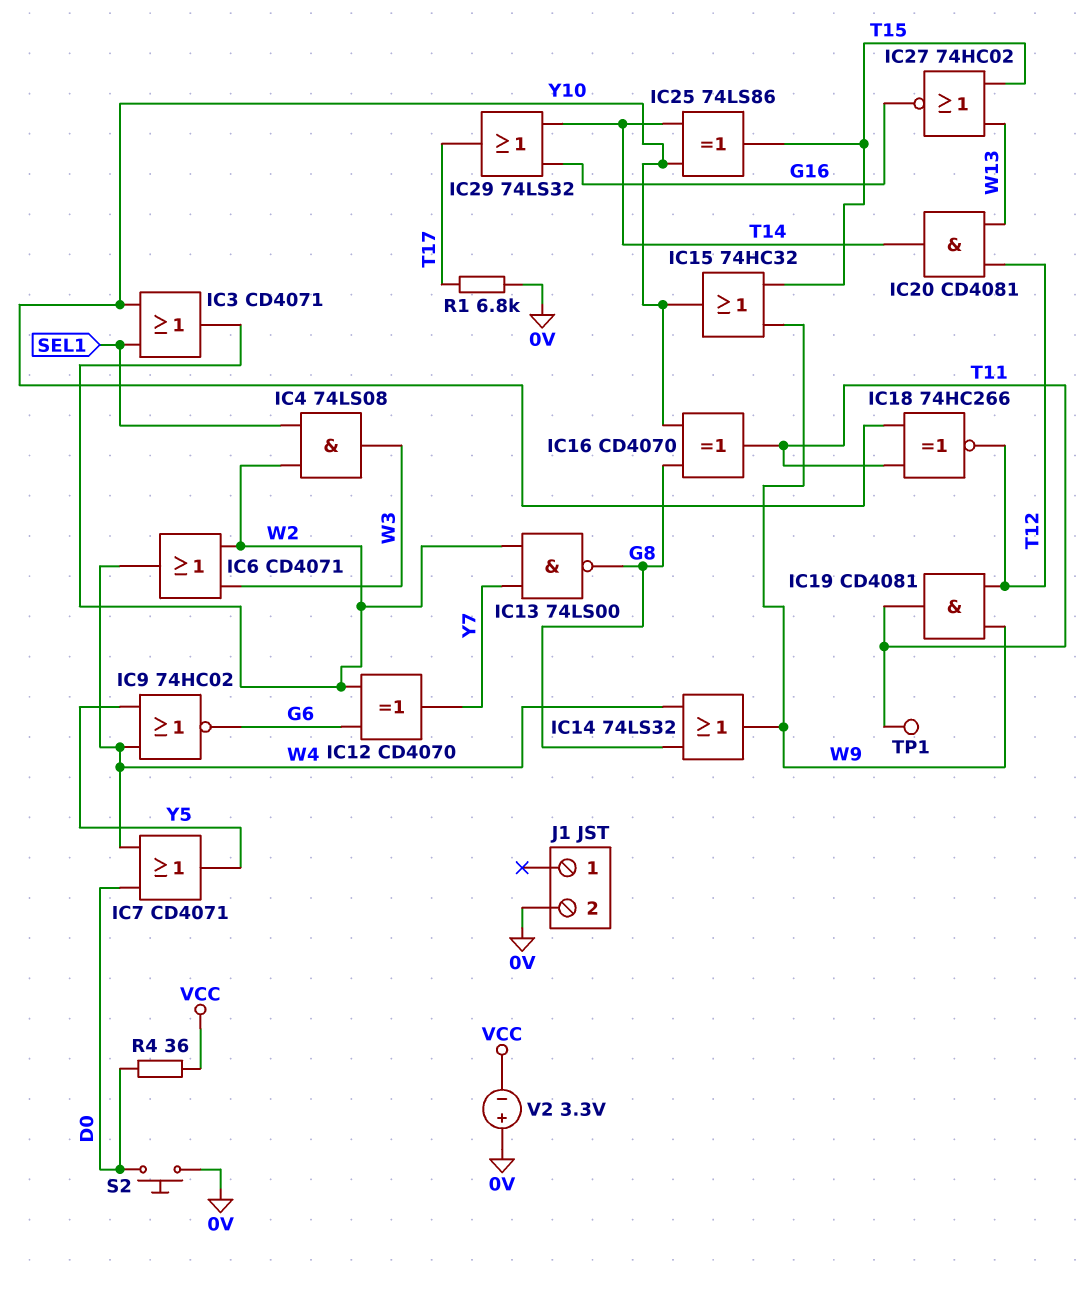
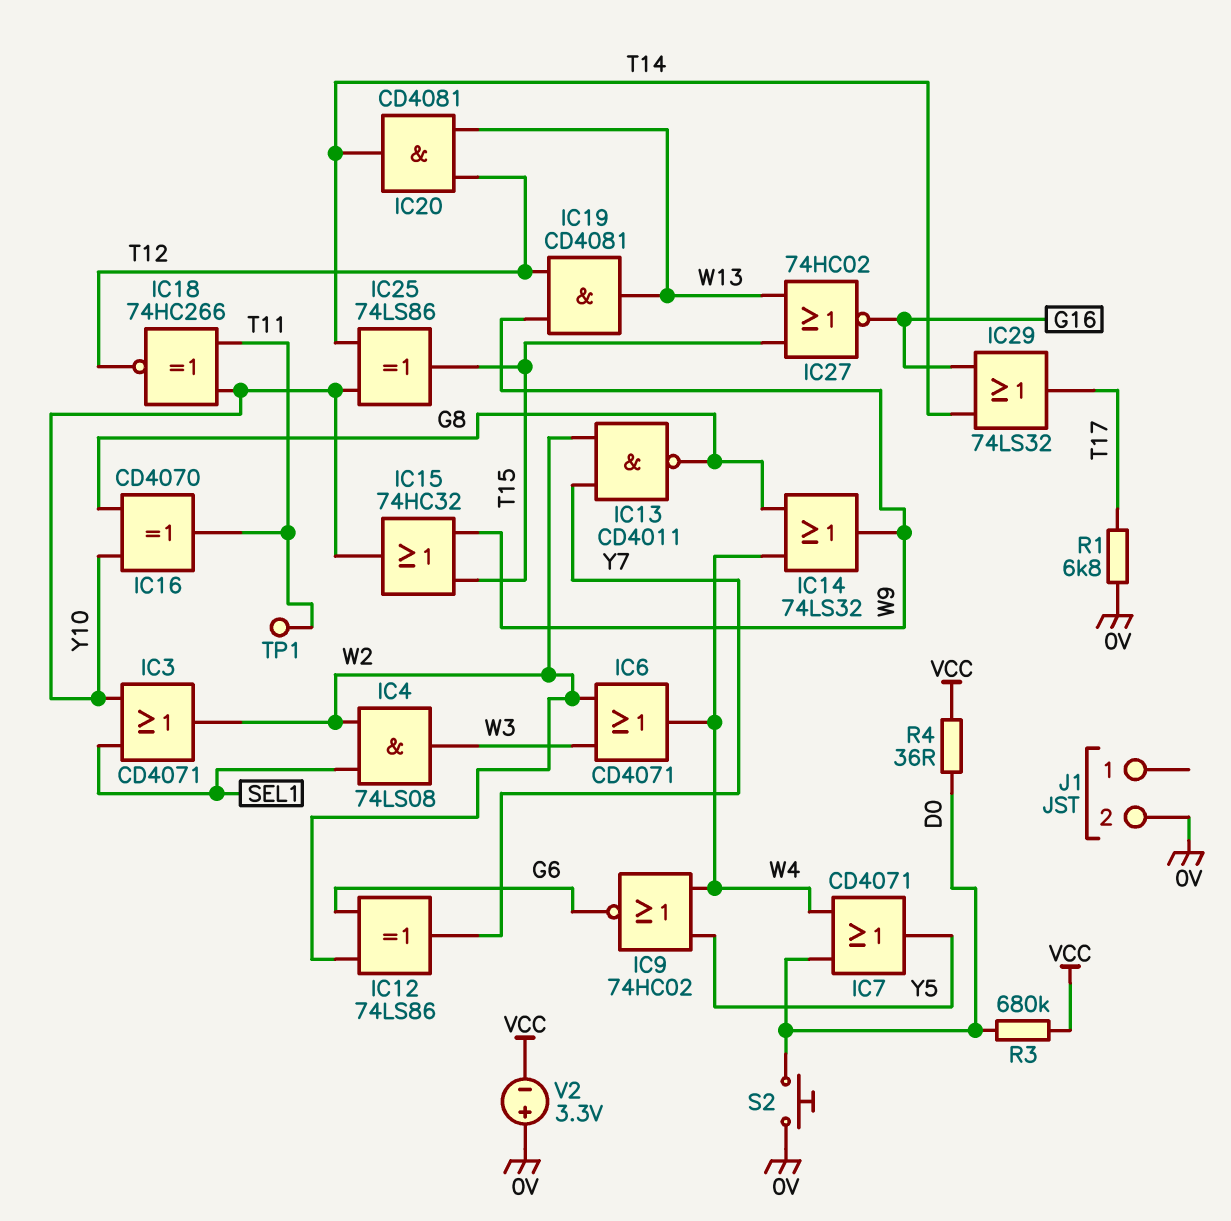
IC12: XOR CD4070 (in G6, in W2, out Y7) -> XOR 74LS86 (in G6, in W2, out Y7)
IC13: NAND 74LS00 (in W2, in Y7, out G8) -> NAND CD4011 (in W2, in Y7, out G8)
IC19: AND CD4081 (in T12, in W9, out T11) -> AND CD4081 (in T12, in W9, out W13)
R3: none -> 680k (D0, VCC)

